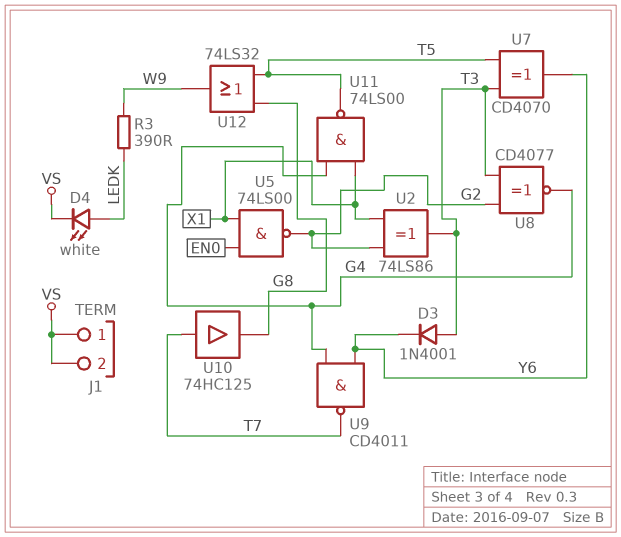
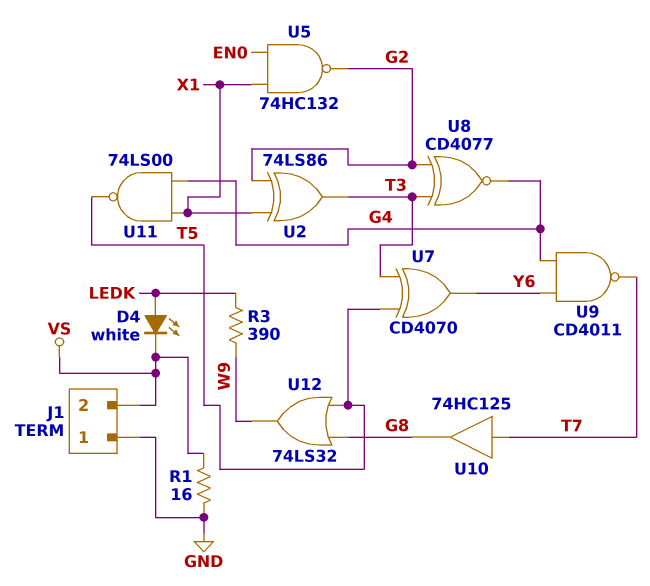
D3: diode 1N4001 (A T3, K Y6) -> none
J1 pin 1: VS -> GND
R1: none -> 16 (GND, VS)
U5: NAND 74LS00 (in EN0, in X1, out G2) -> NAND 74HC132 (in EN0, in X1, out G2)

